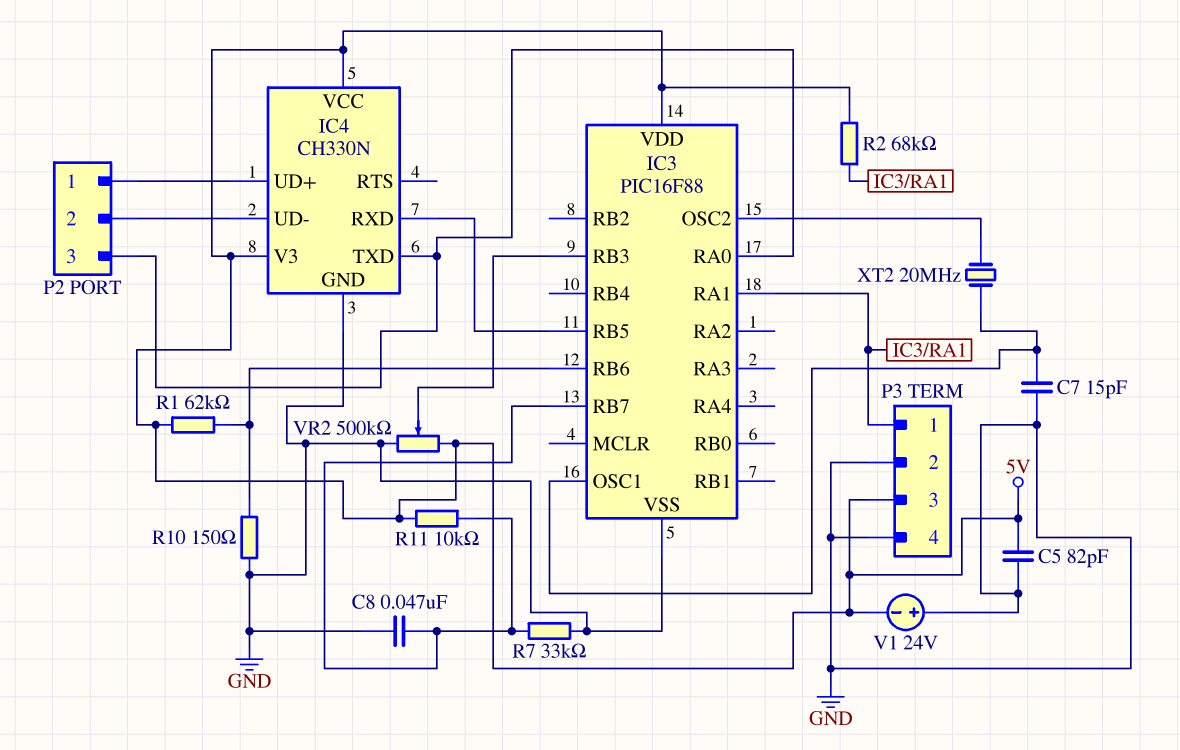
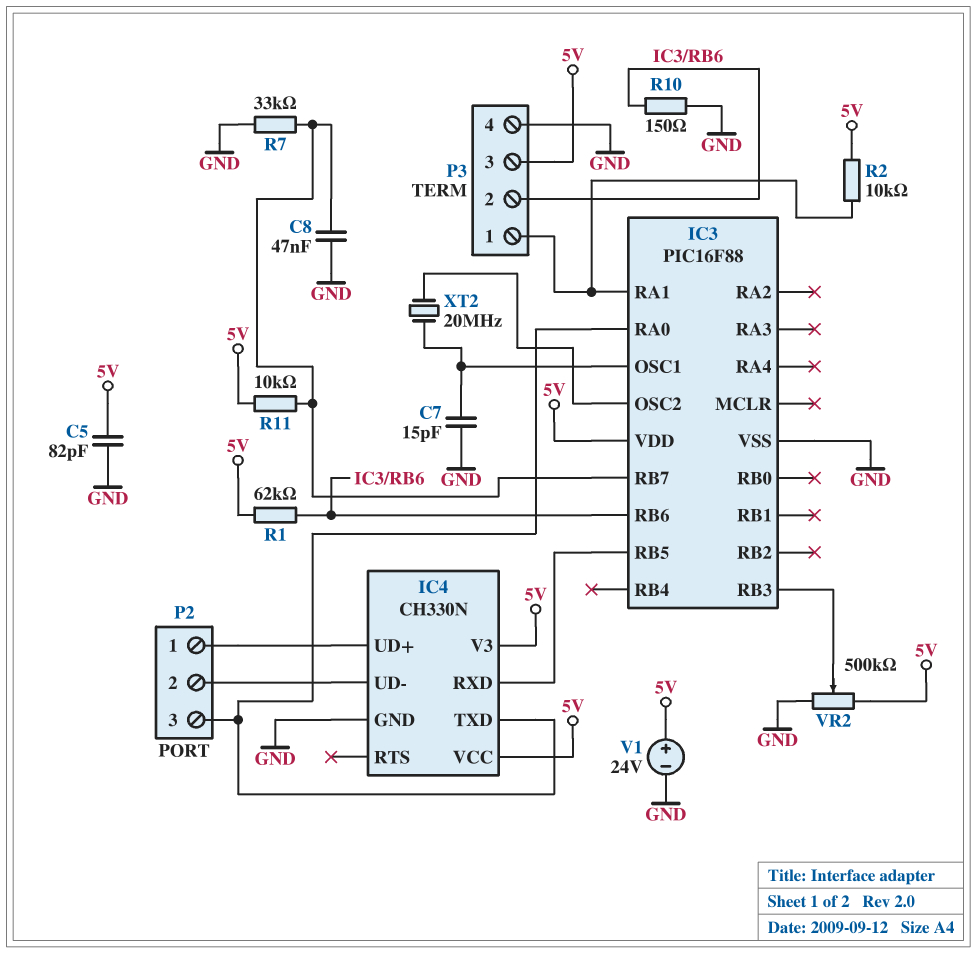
P3 pin 2: GND -> IC3/RB6
R2: 68k (5V, IC3/RA1) -> 10k (5V, IC3/RA1)
V1: 24V (plus GND, minus 5V) -> 24V (plus 5V, minus GND)

